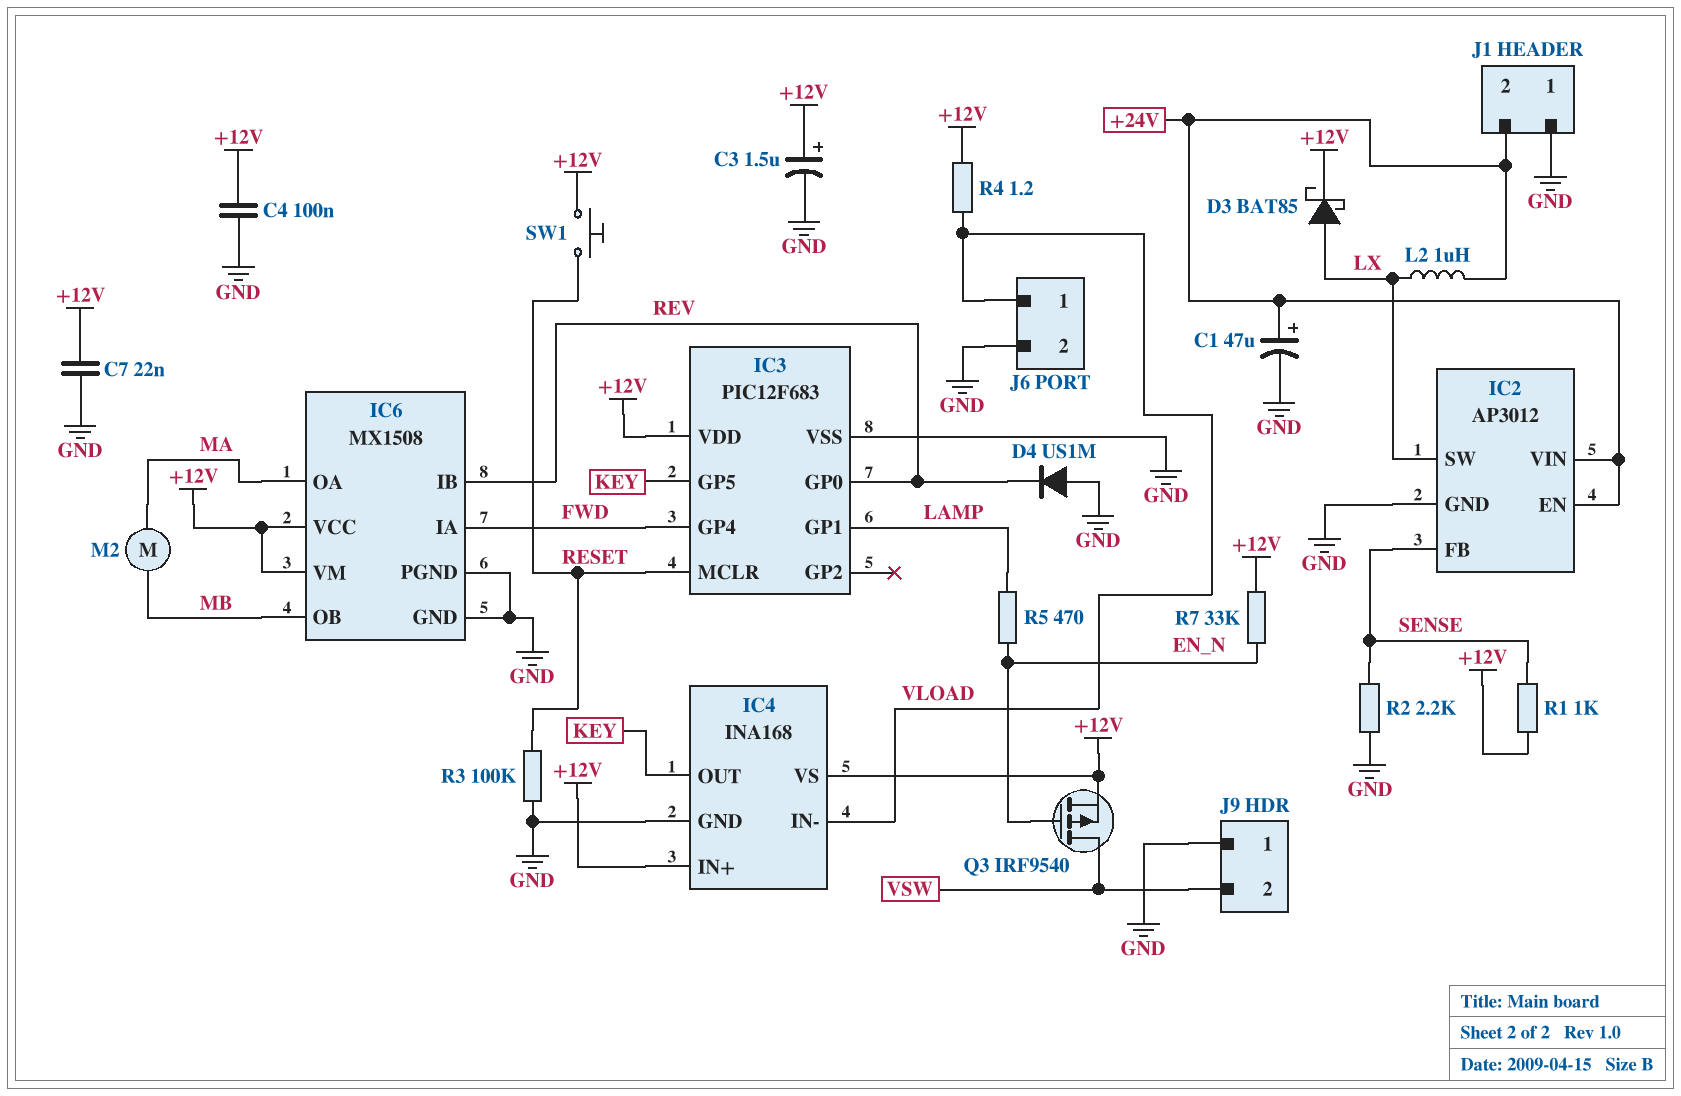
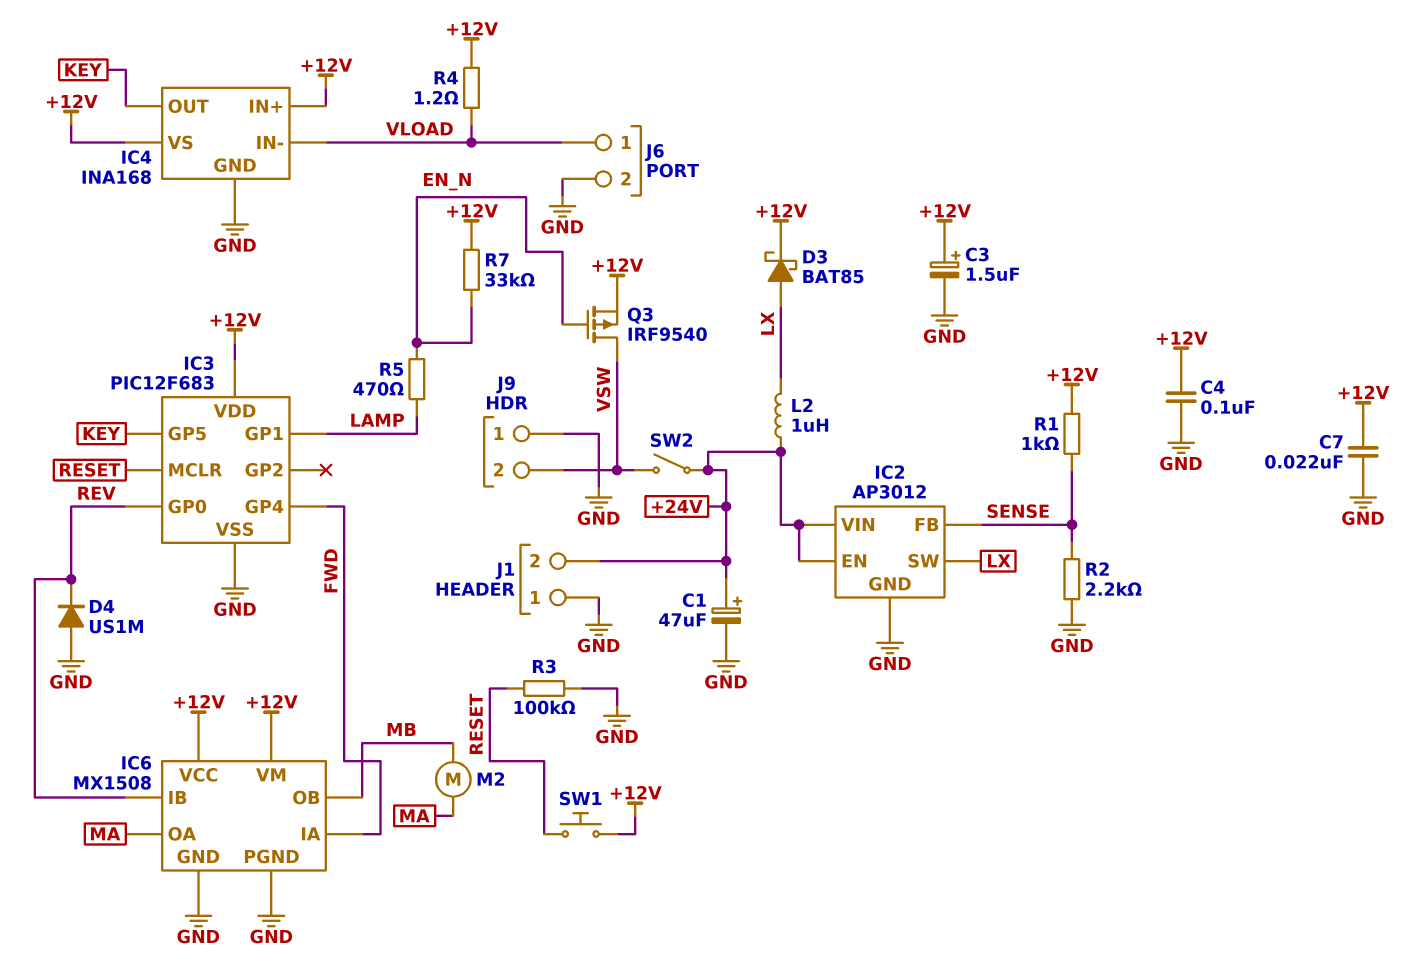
SW2: none -> switch (+24V, VSW)

